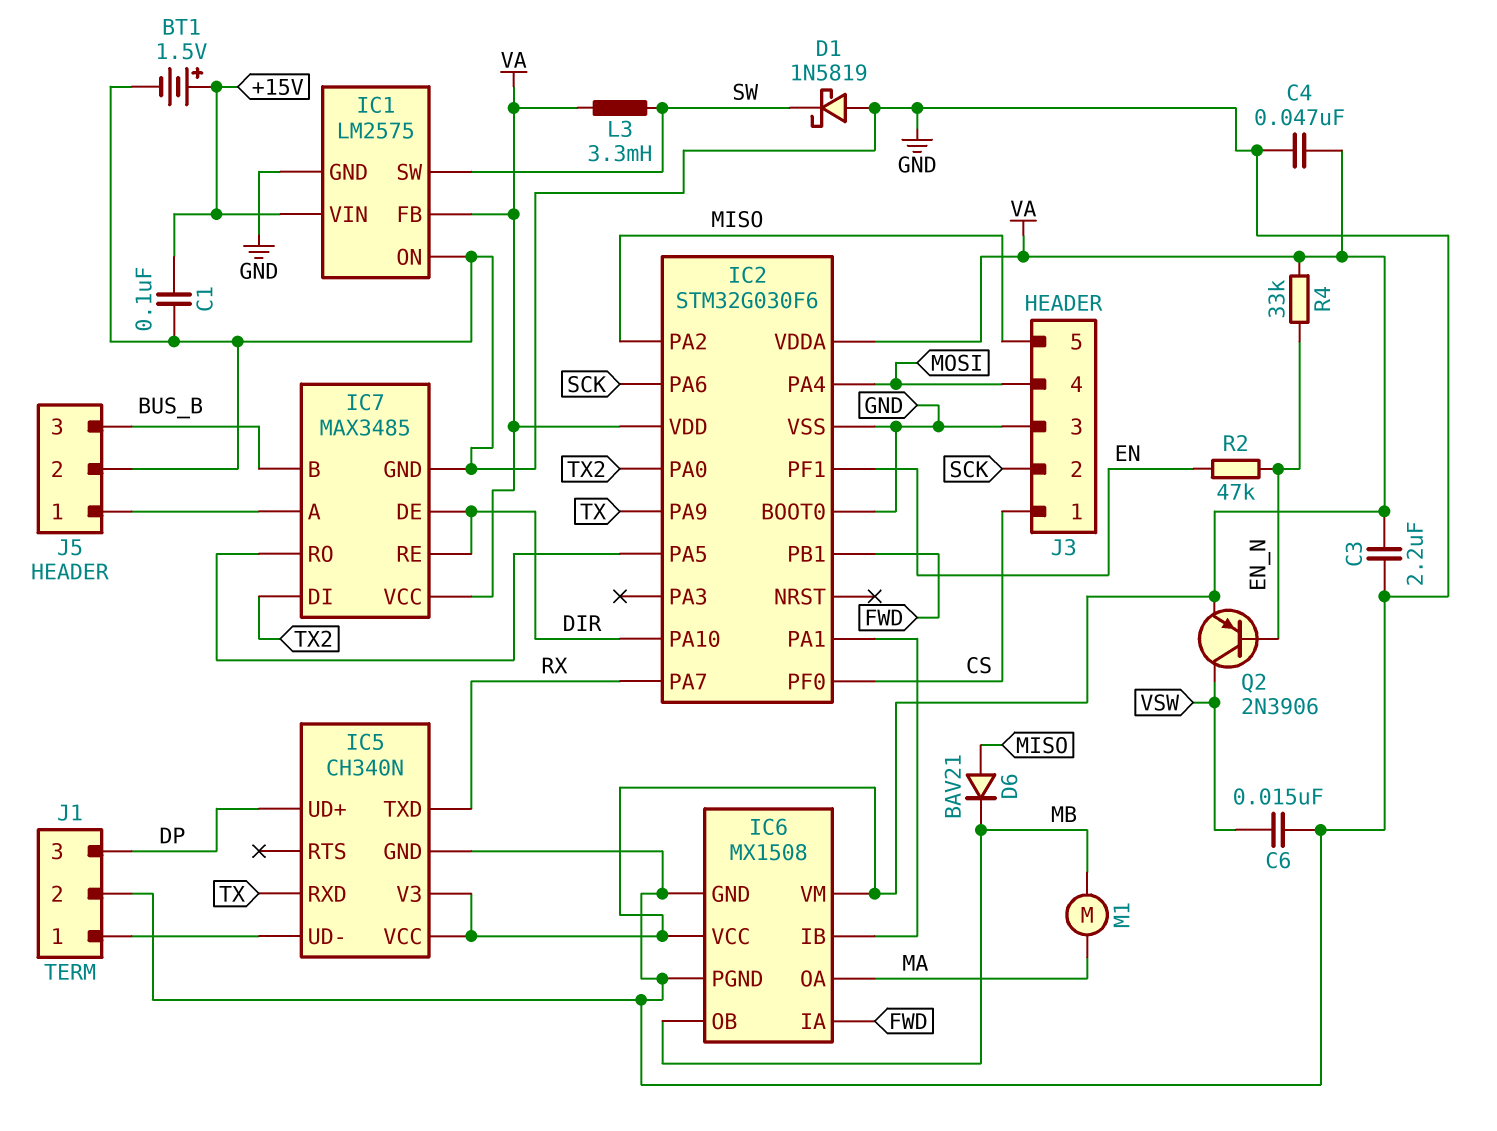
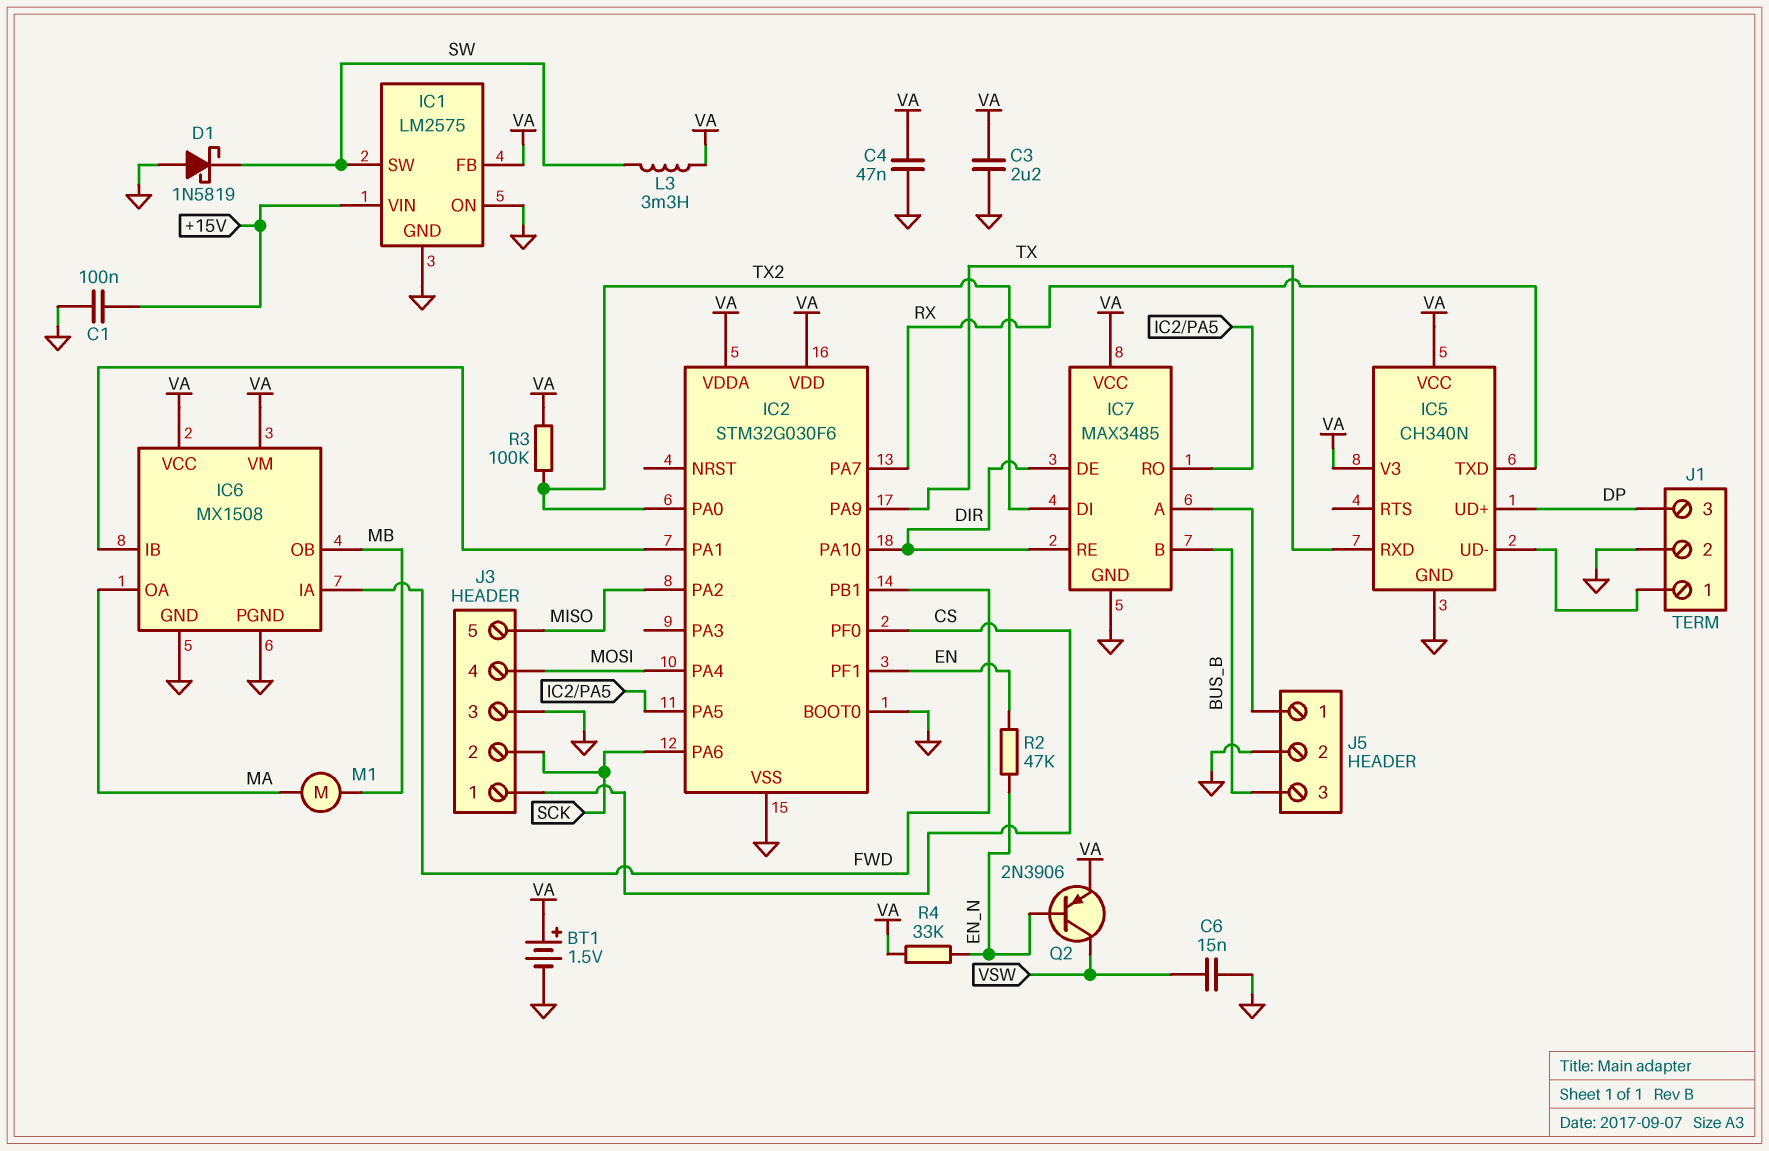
BT1: 1.5V (plus +15V, minus GND) -> 1.5V (plus VA, minus GND)
D6: diode BAV21 (A MISO, K MB) -> none
R3: none -> 100k (TX2, VA)

